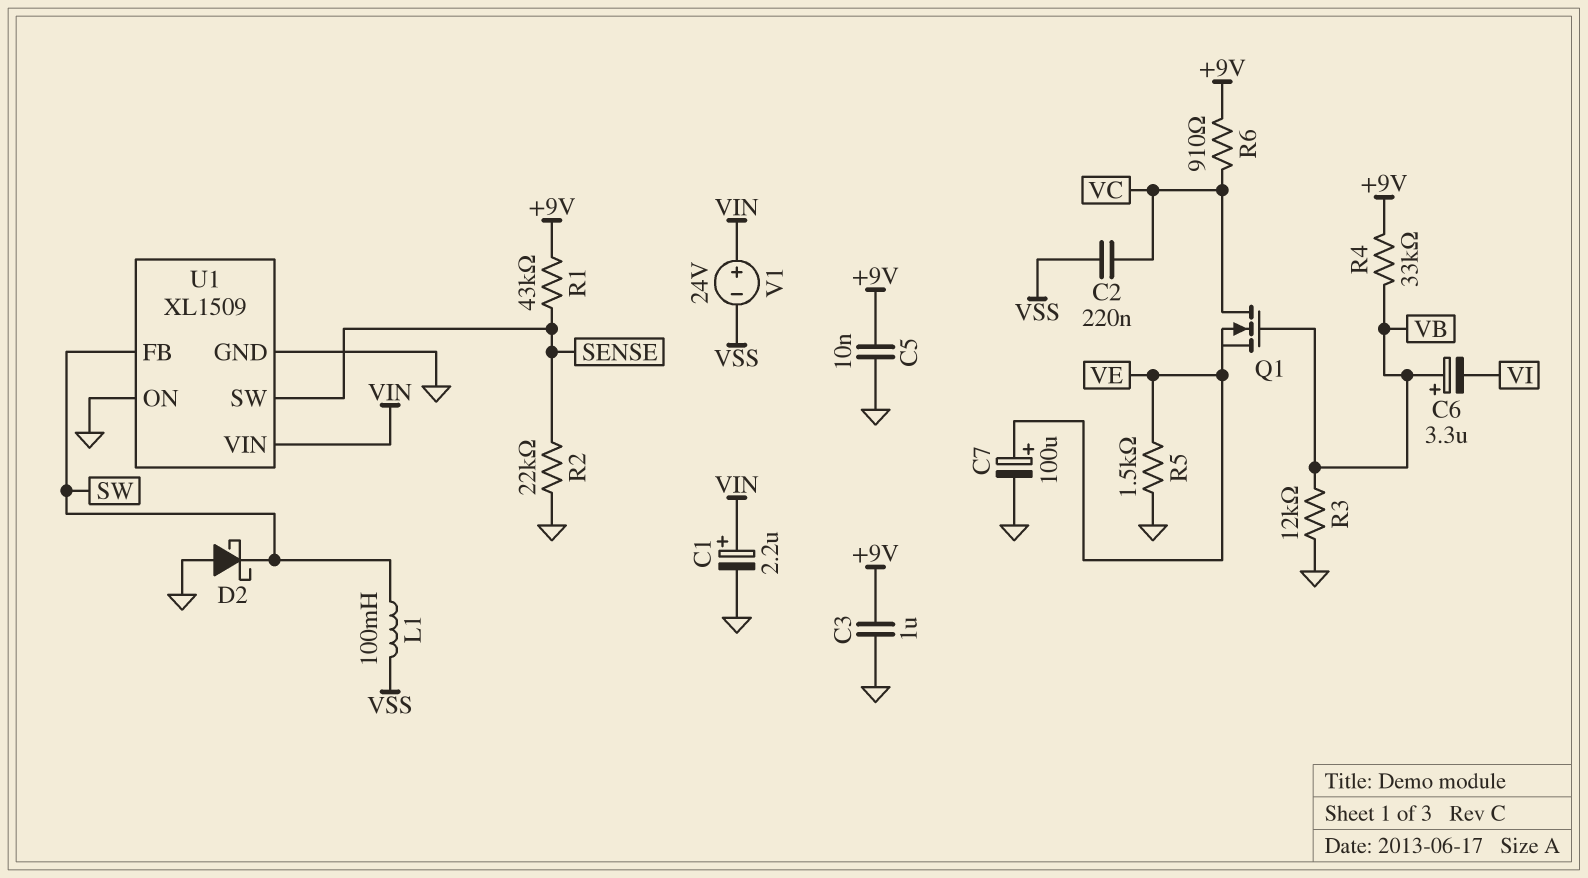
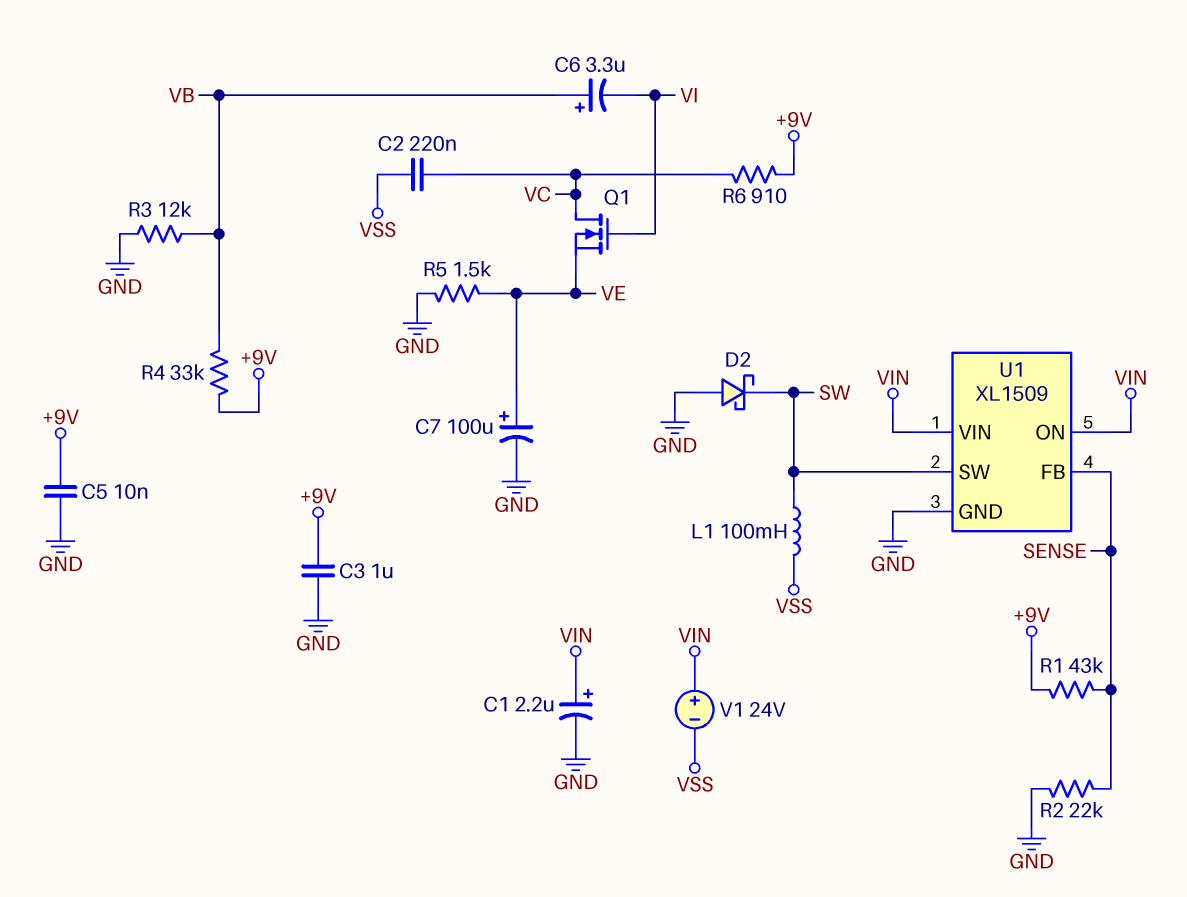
Q1: NMOS (G VB, D VC, S VE) -> NMOS (G VI, D VC, S VE)
U1 pin FB: SW -> SENSE
U1 pin ON: GND -> VIN
U1 pin SW: SENSE -> SW

